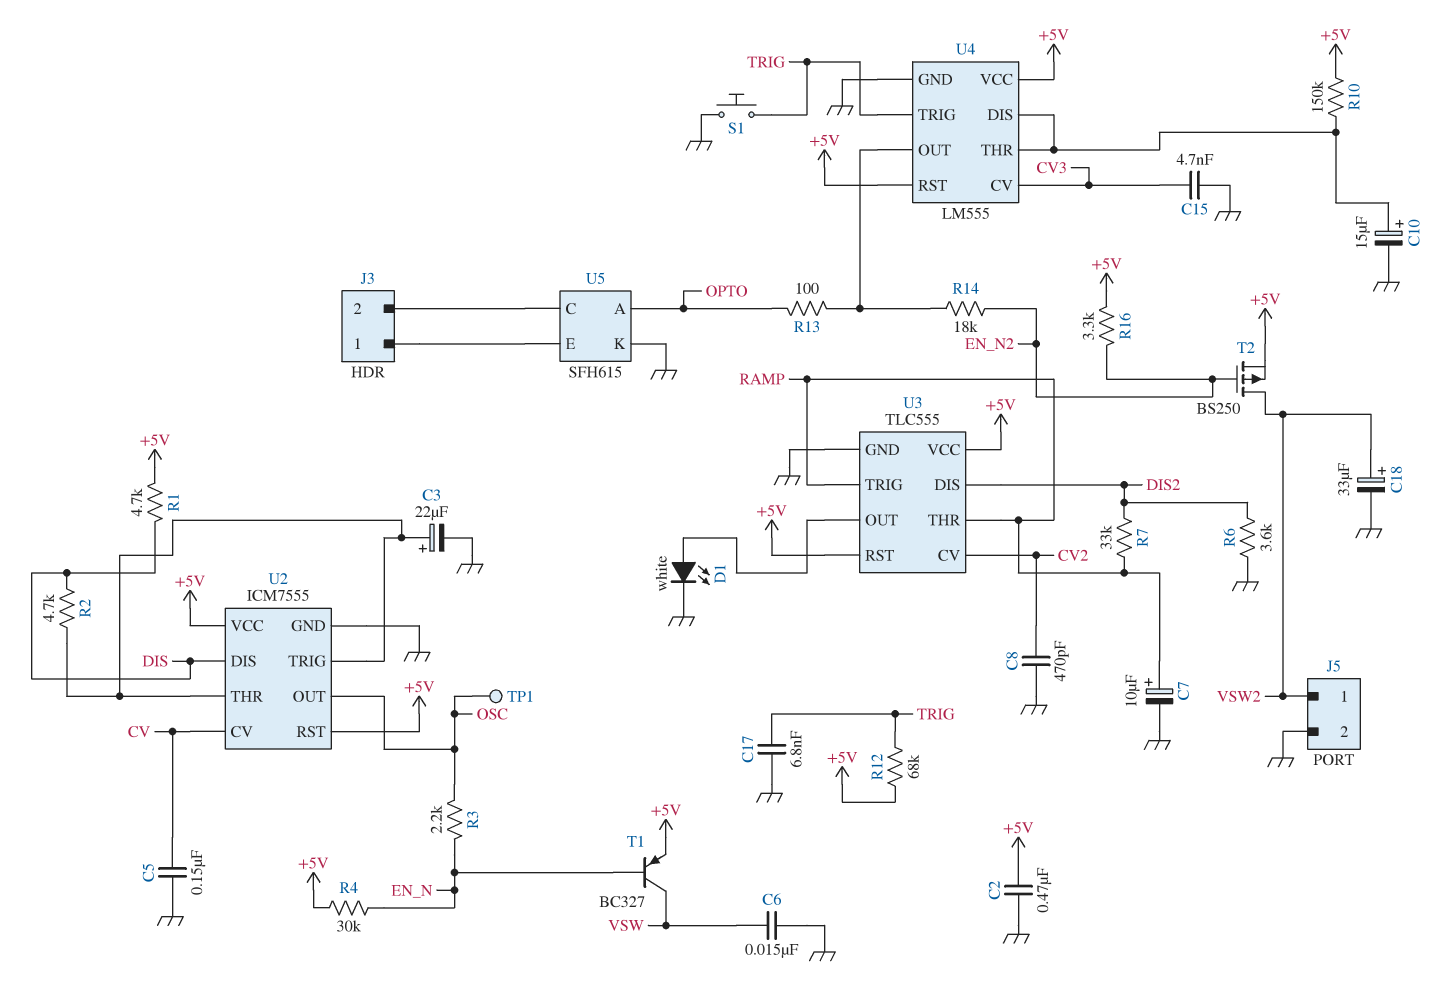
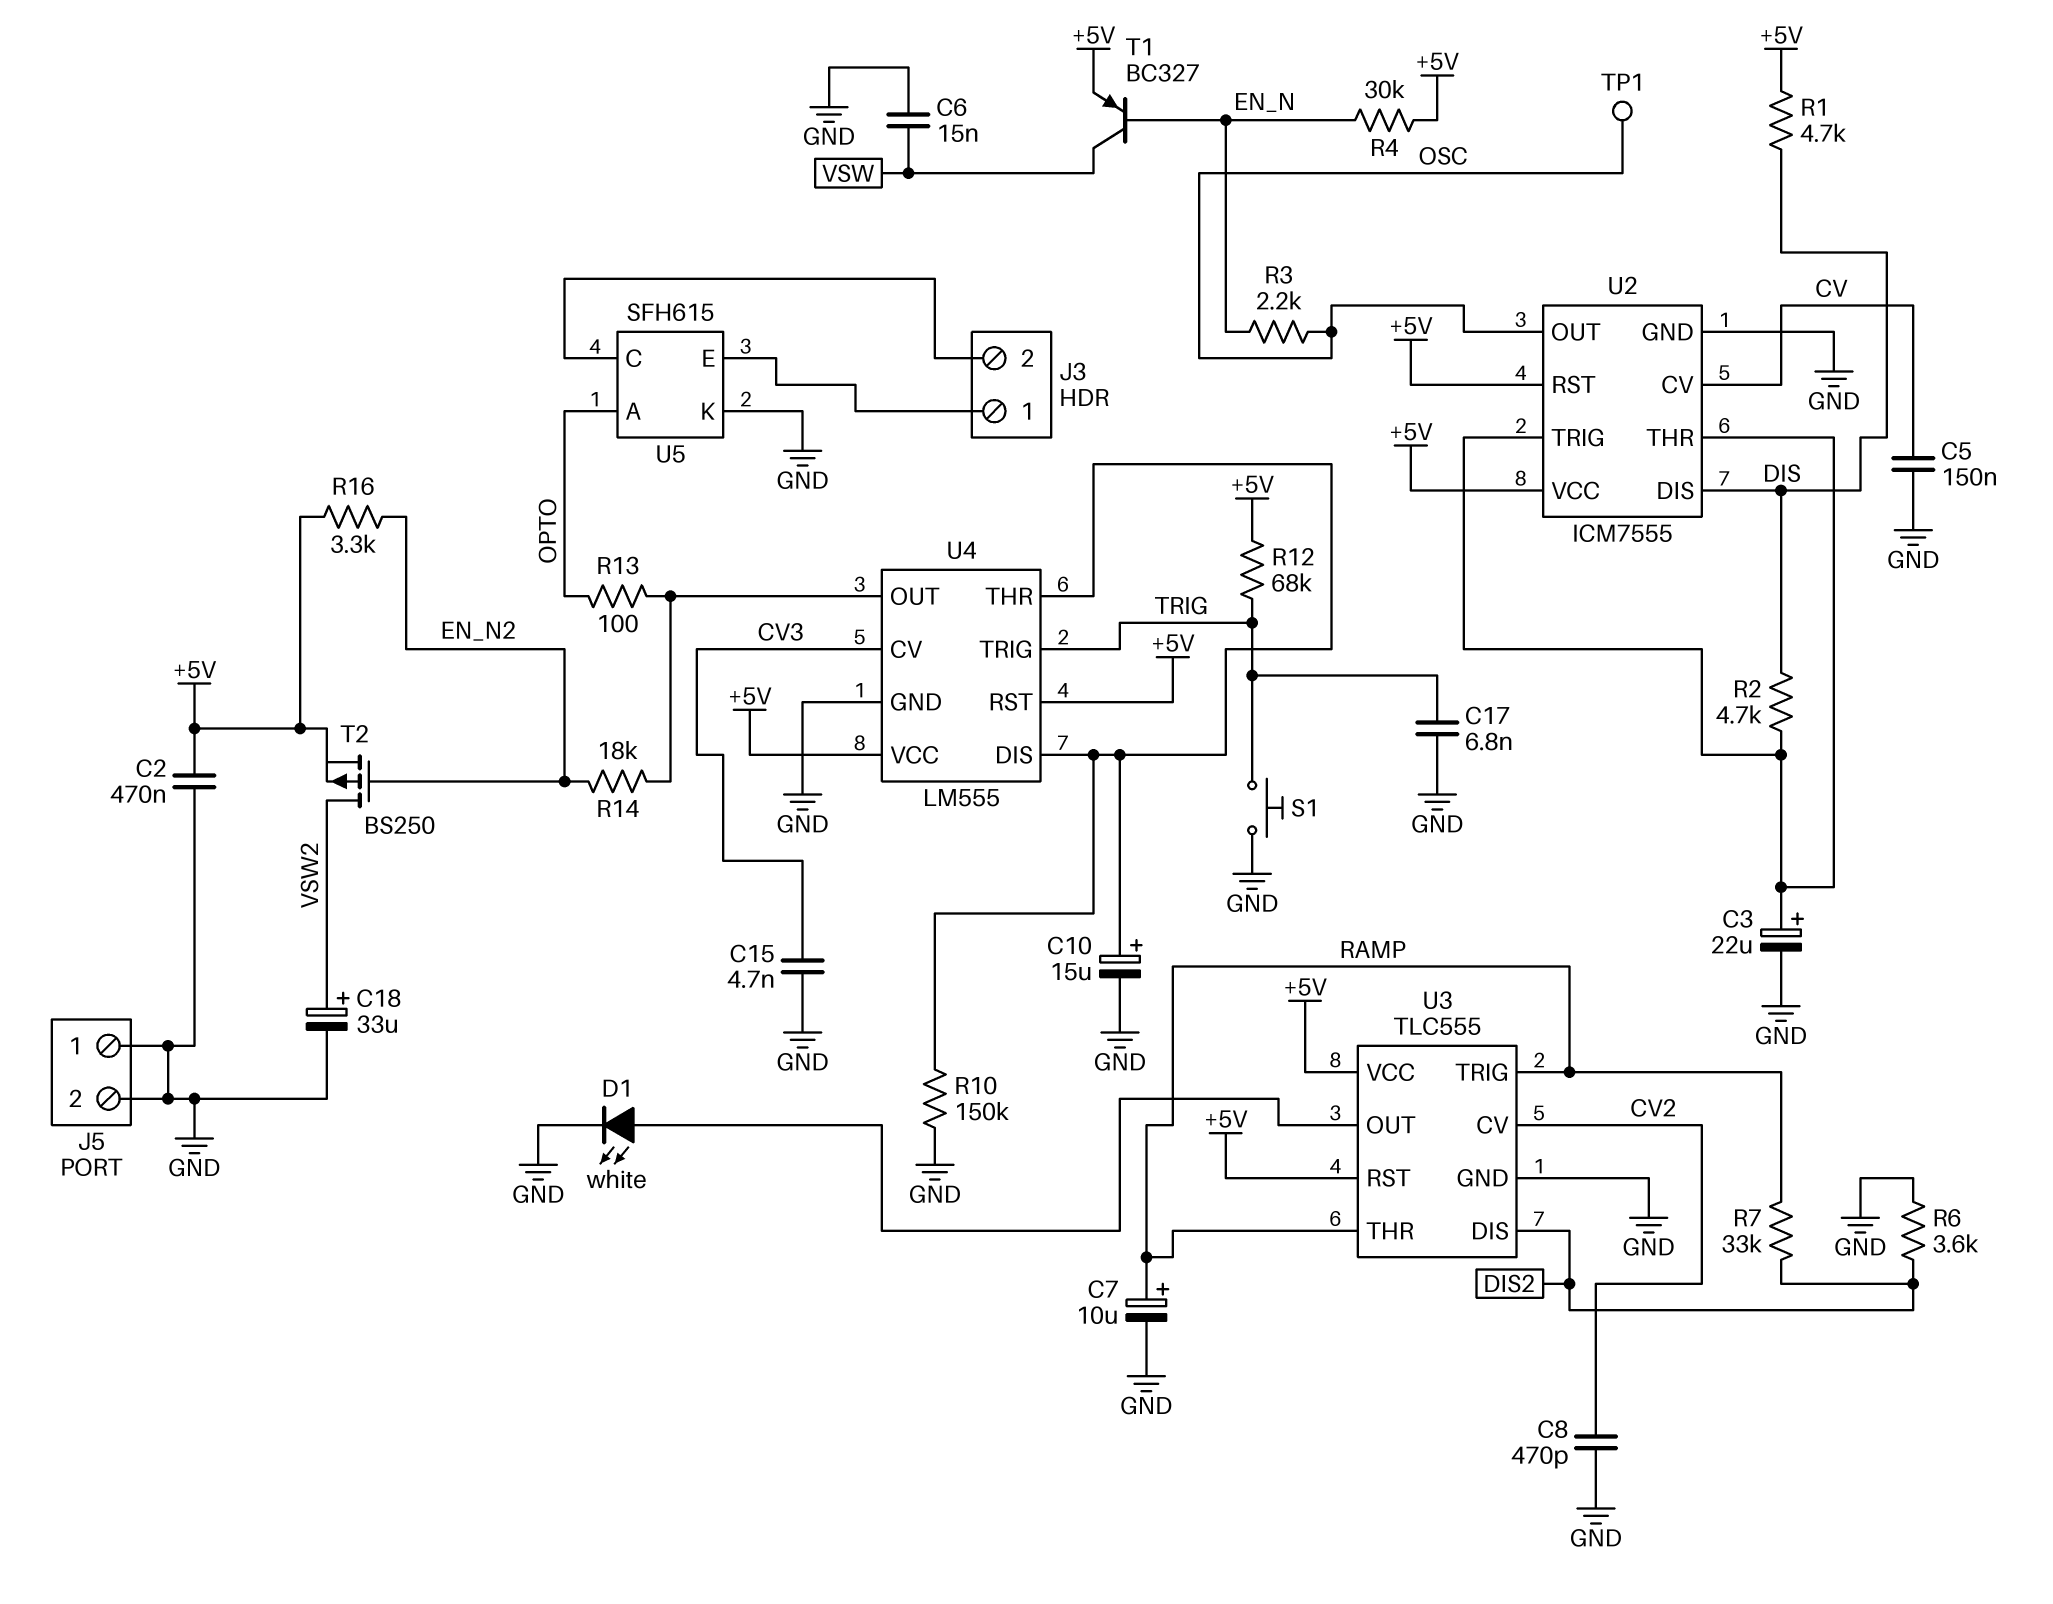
J5 pin 1: VSW2 -> GND
R10: 150k (+5V, U4/DIS) -> 150k (GND, U4/DIS)

